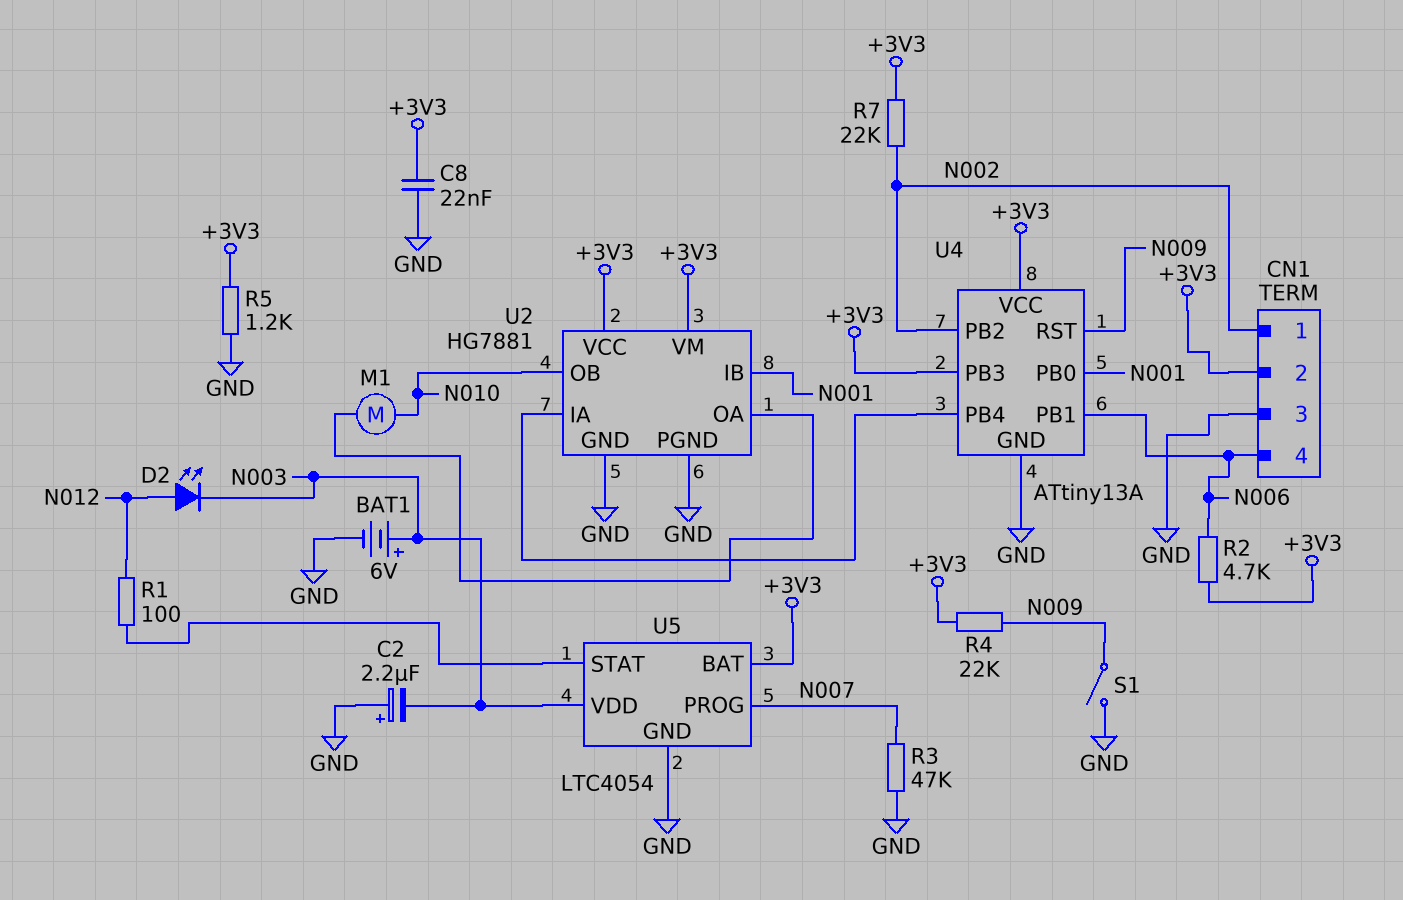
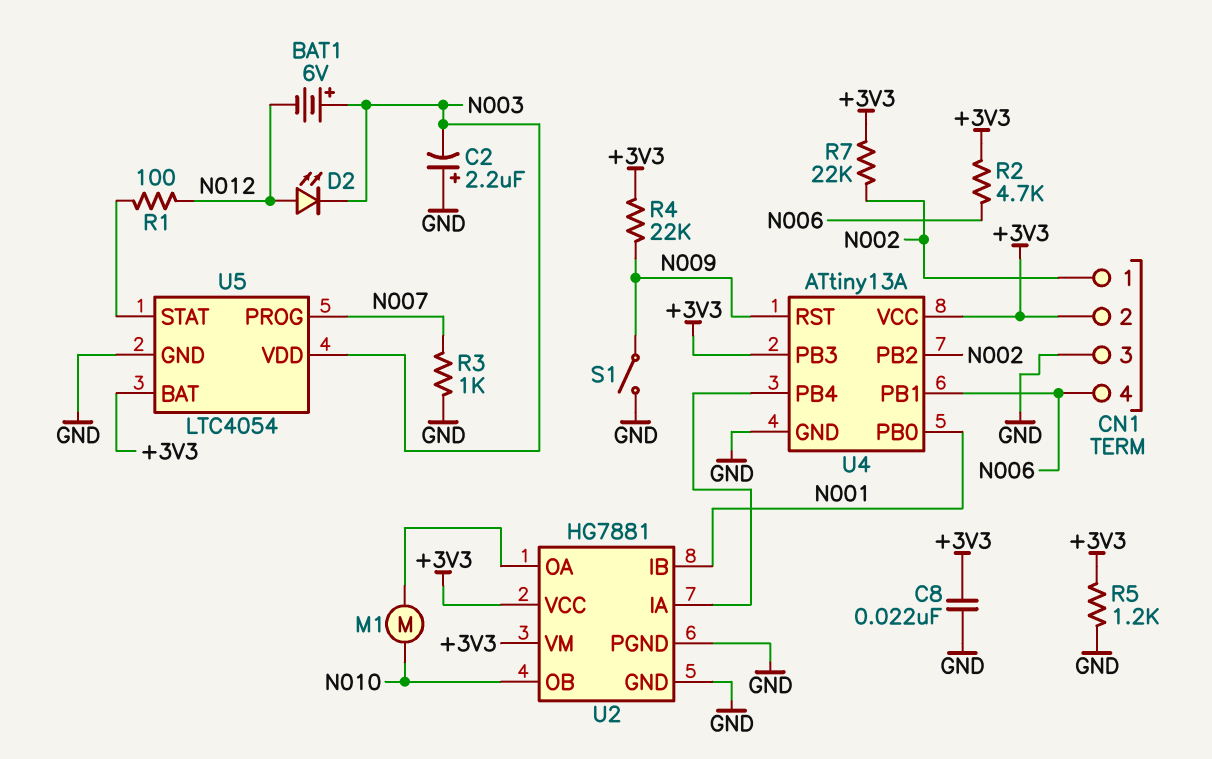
BAT1: 6V (plus N003, minus GND) -> 6V (plus N003, minus N012)
R3: 47k (GND, N007) -> 1k (GND, N007)

